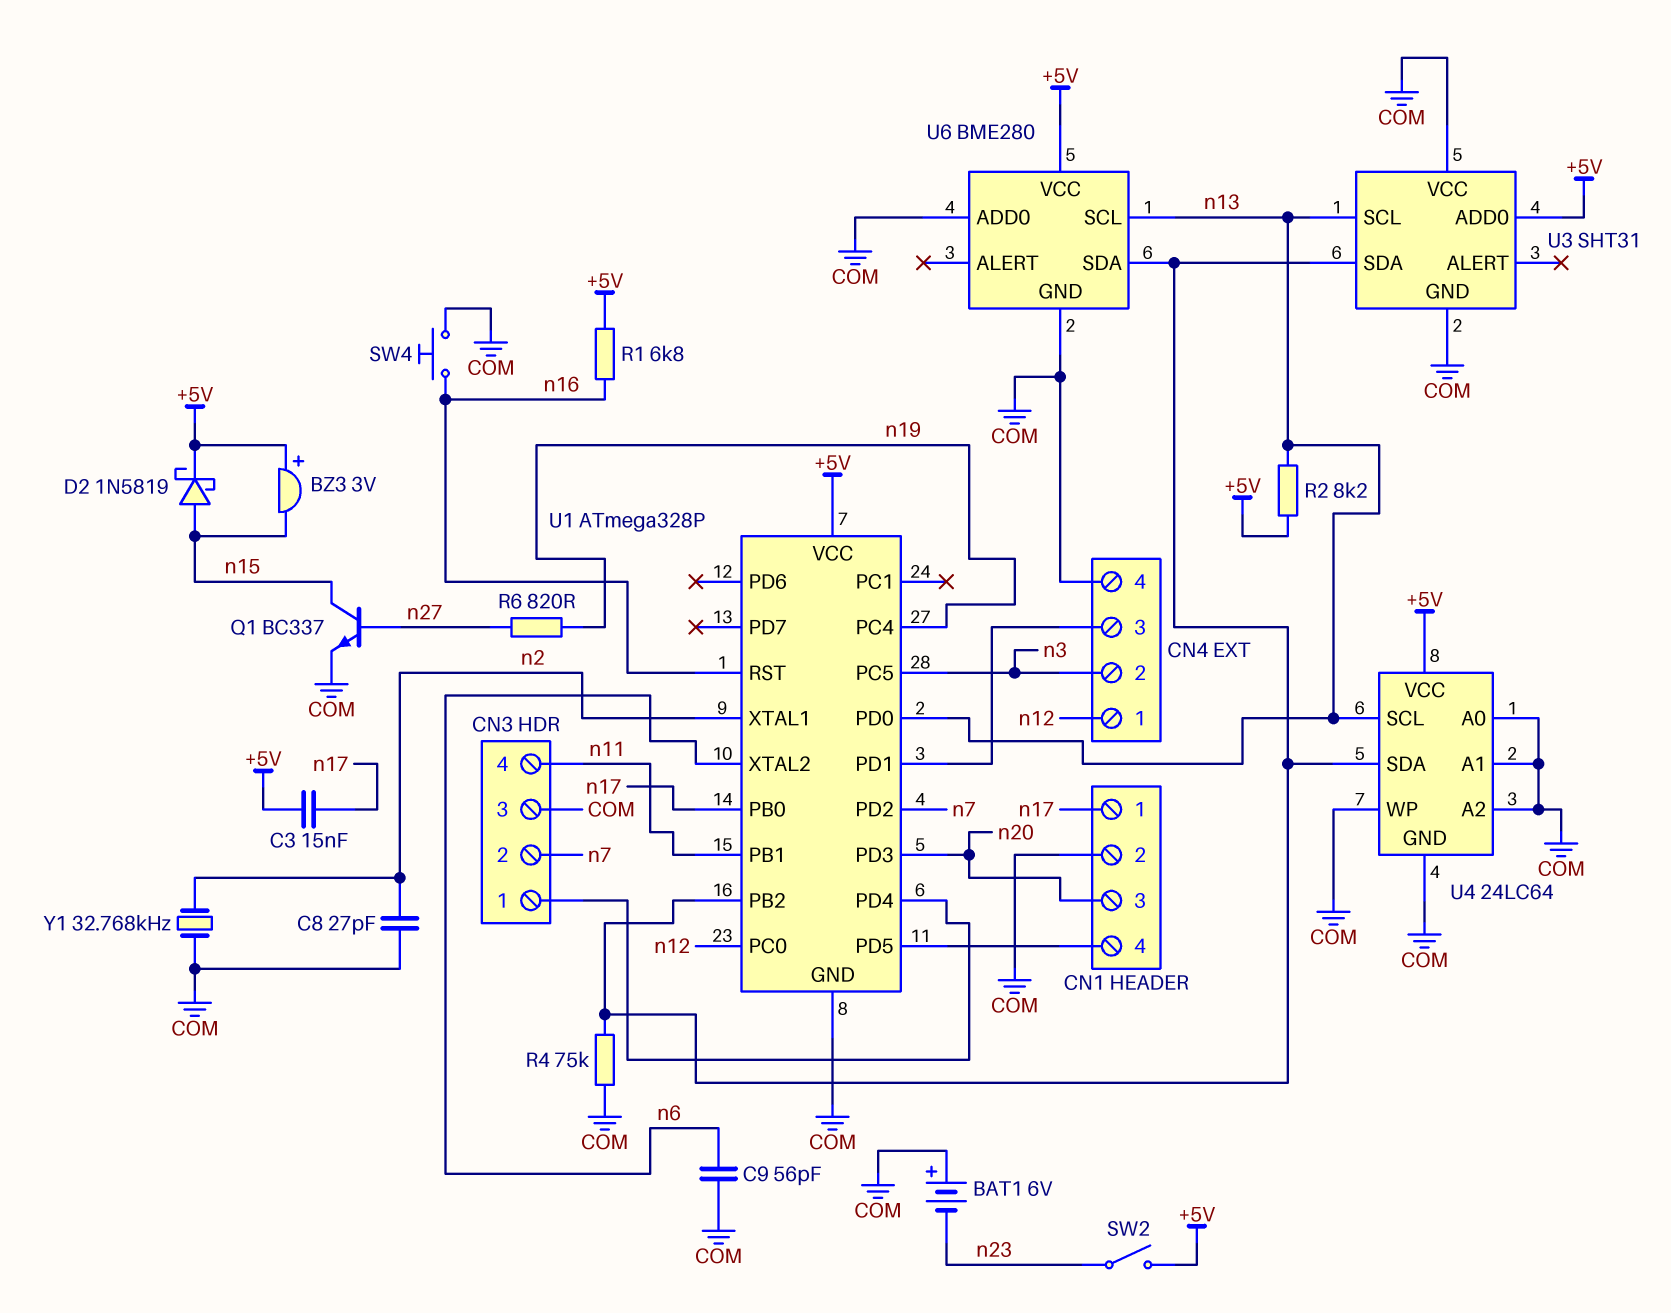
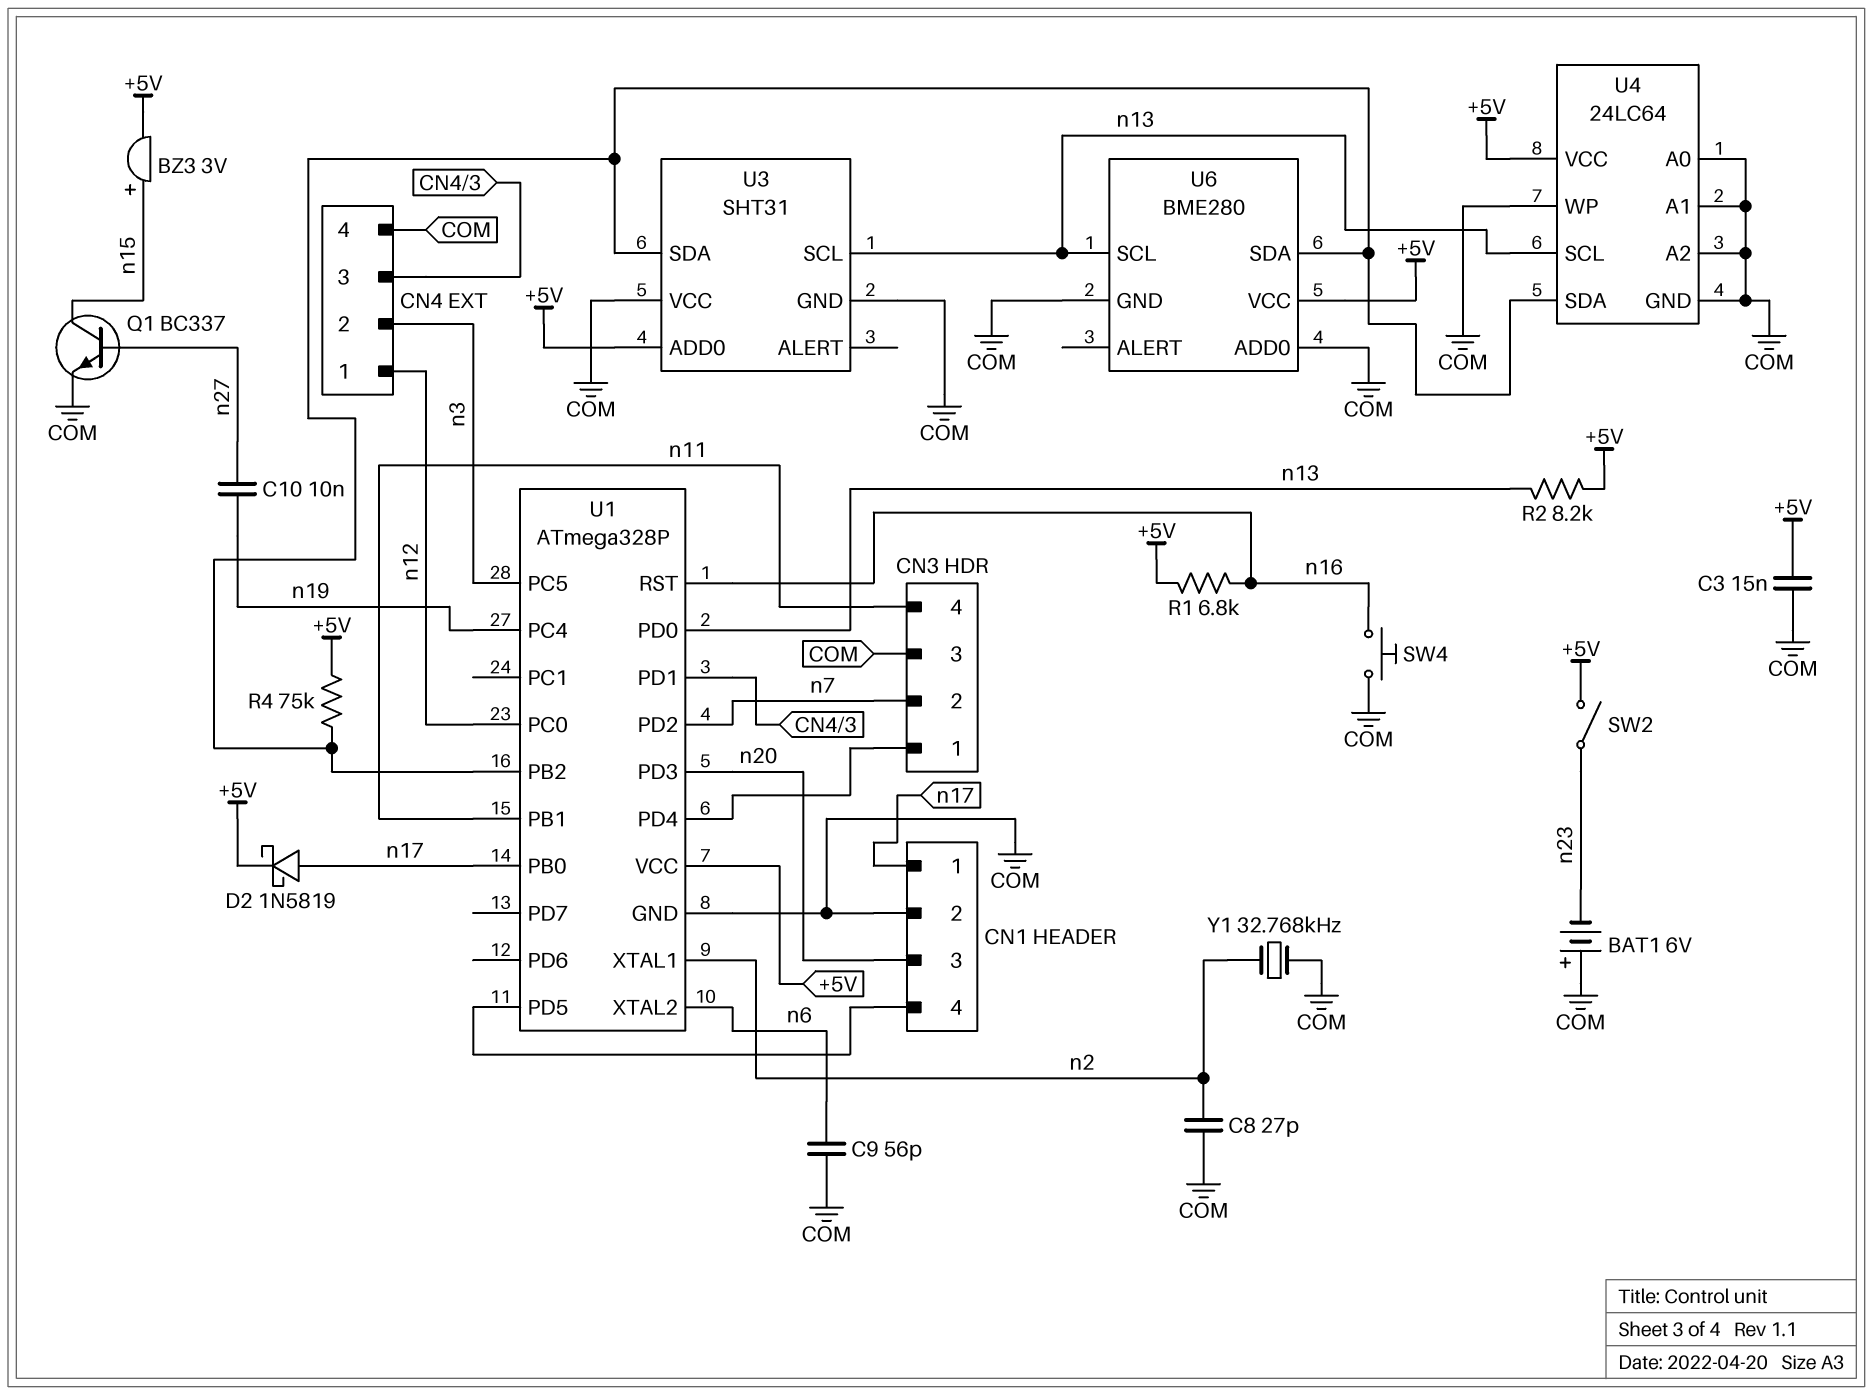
BZ3: buzzer 3V (plus +5V, minus n15) -> buzzer 3V (plus n15, minus +5V)
C3: 15nF (+5V, n17) -> 15nF (+5V, COM)
C10: none -> 10nF (n19, n27)
D2: schottky 1N5819 (A n15, K +5V) -> schottky 1N5819 (A n17, K +5V)
R4: 75k (COM, U1/PB2) -> 75k (+5V, U1/PB2)
R6: 820 (n19, n27) -> none

